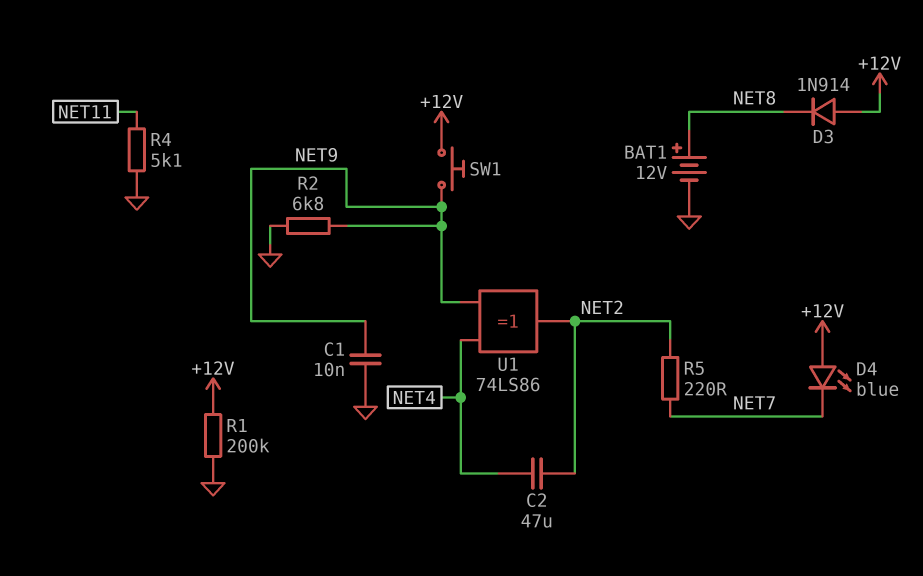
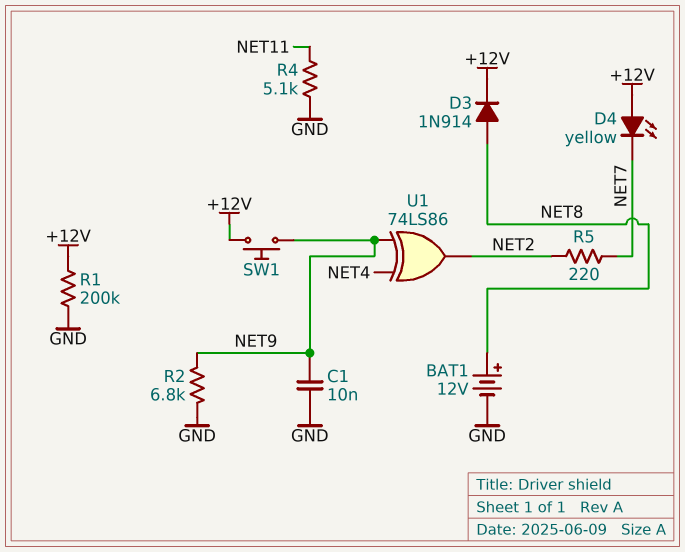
C2: 47uF (NET2, NET4) -> none
D3: diode 1N914 (A +12V, K NET8) -> diode 1N914 (A NET8, K +12V)
D4: LED blue (A +12V, K NET7) -> LED yellow (A +12V, K NET7)

